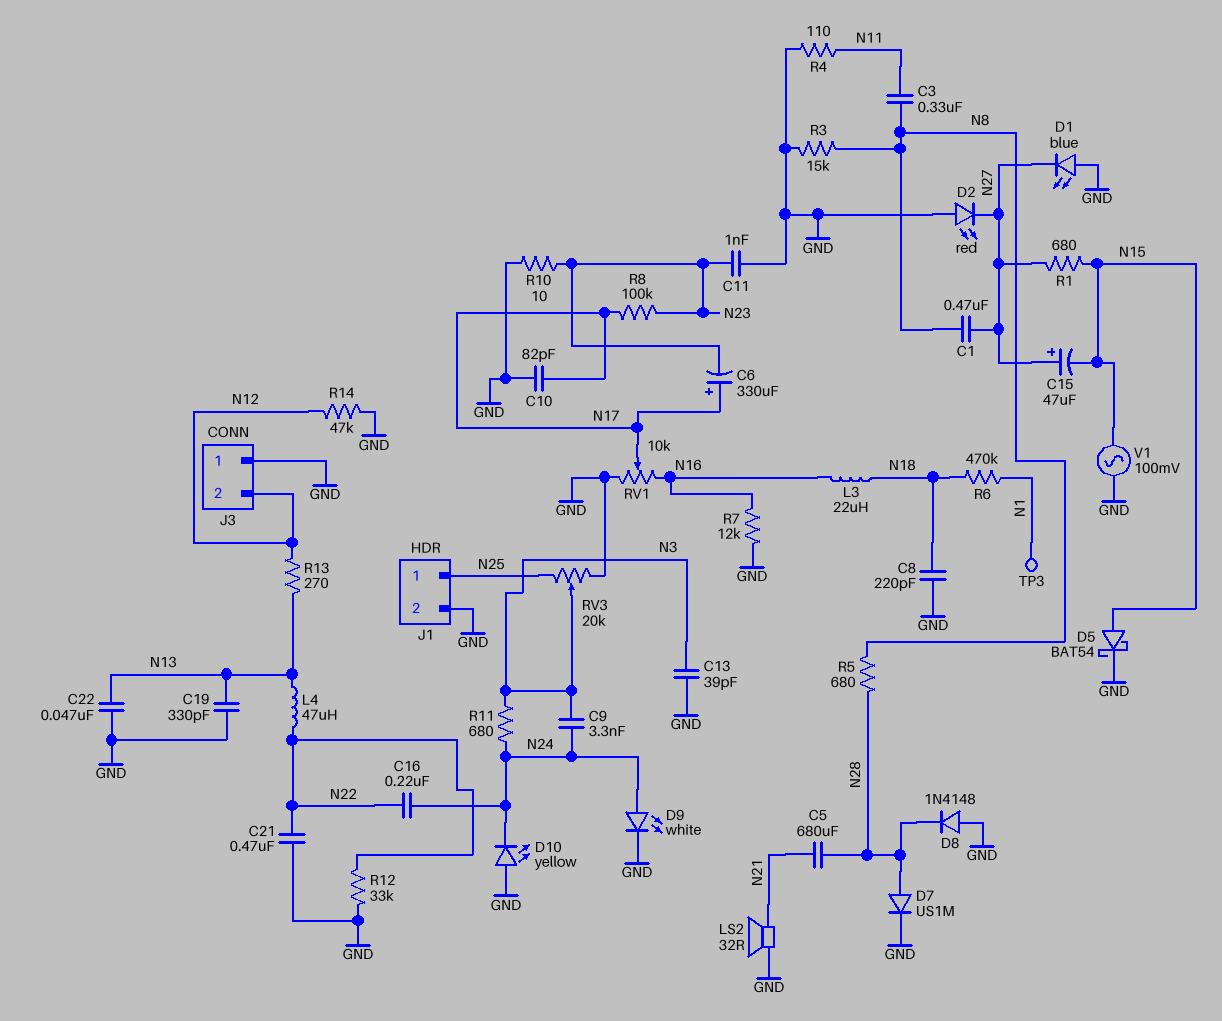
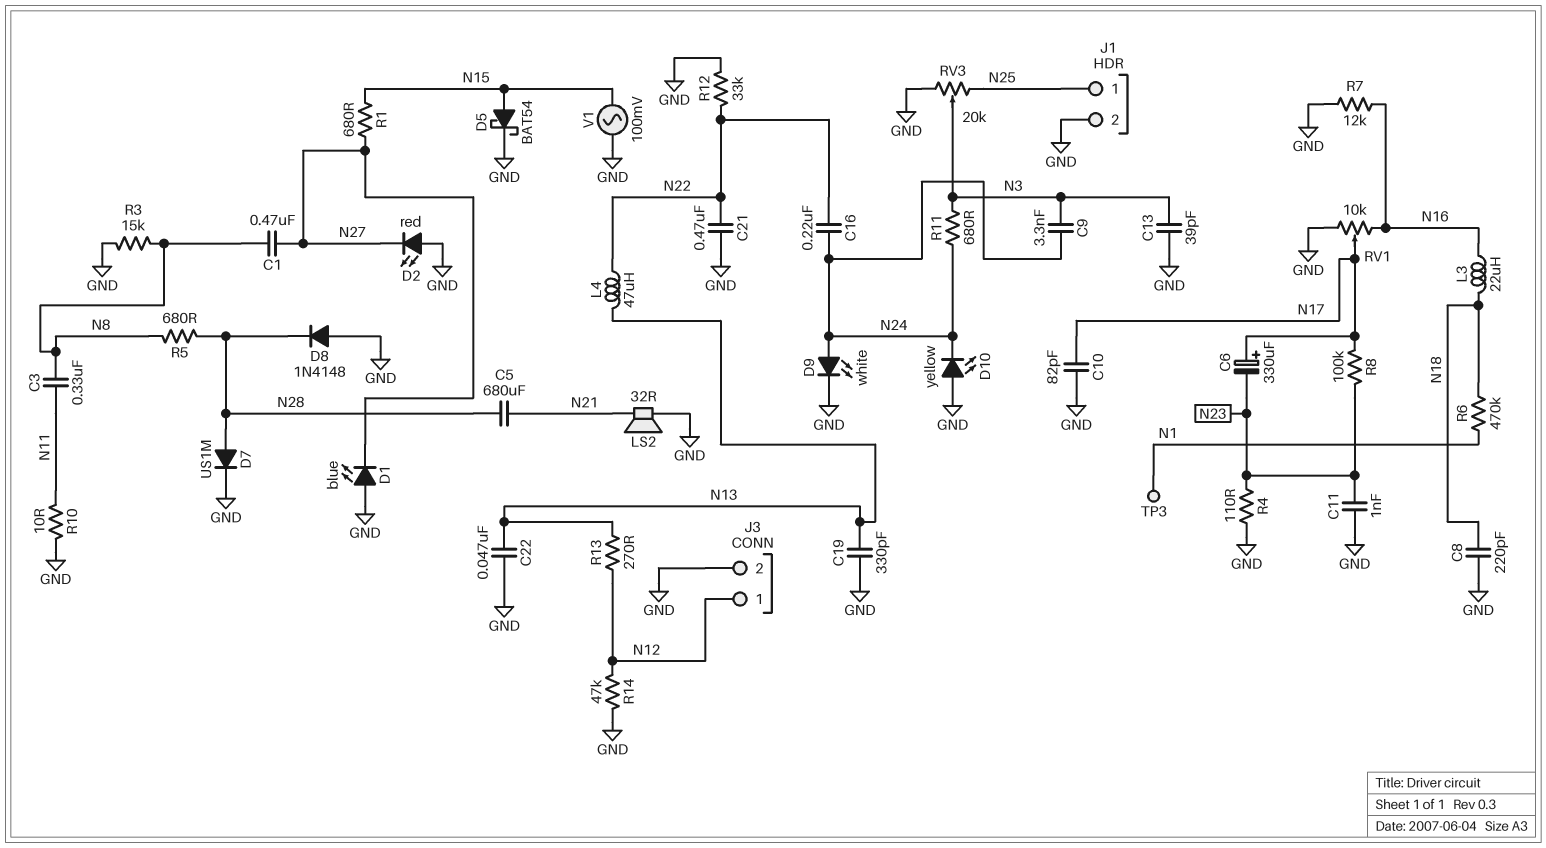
C15: 47uF (plus N27, minus N15) -> none
J3 pin 1: GND -> N12
J3 pin 2: N12 -> GND
R4: 110 (GND, N11) -> 110 (GND, N23)
R10: 10 (GND, N23) -> 10 (GND, N11)

